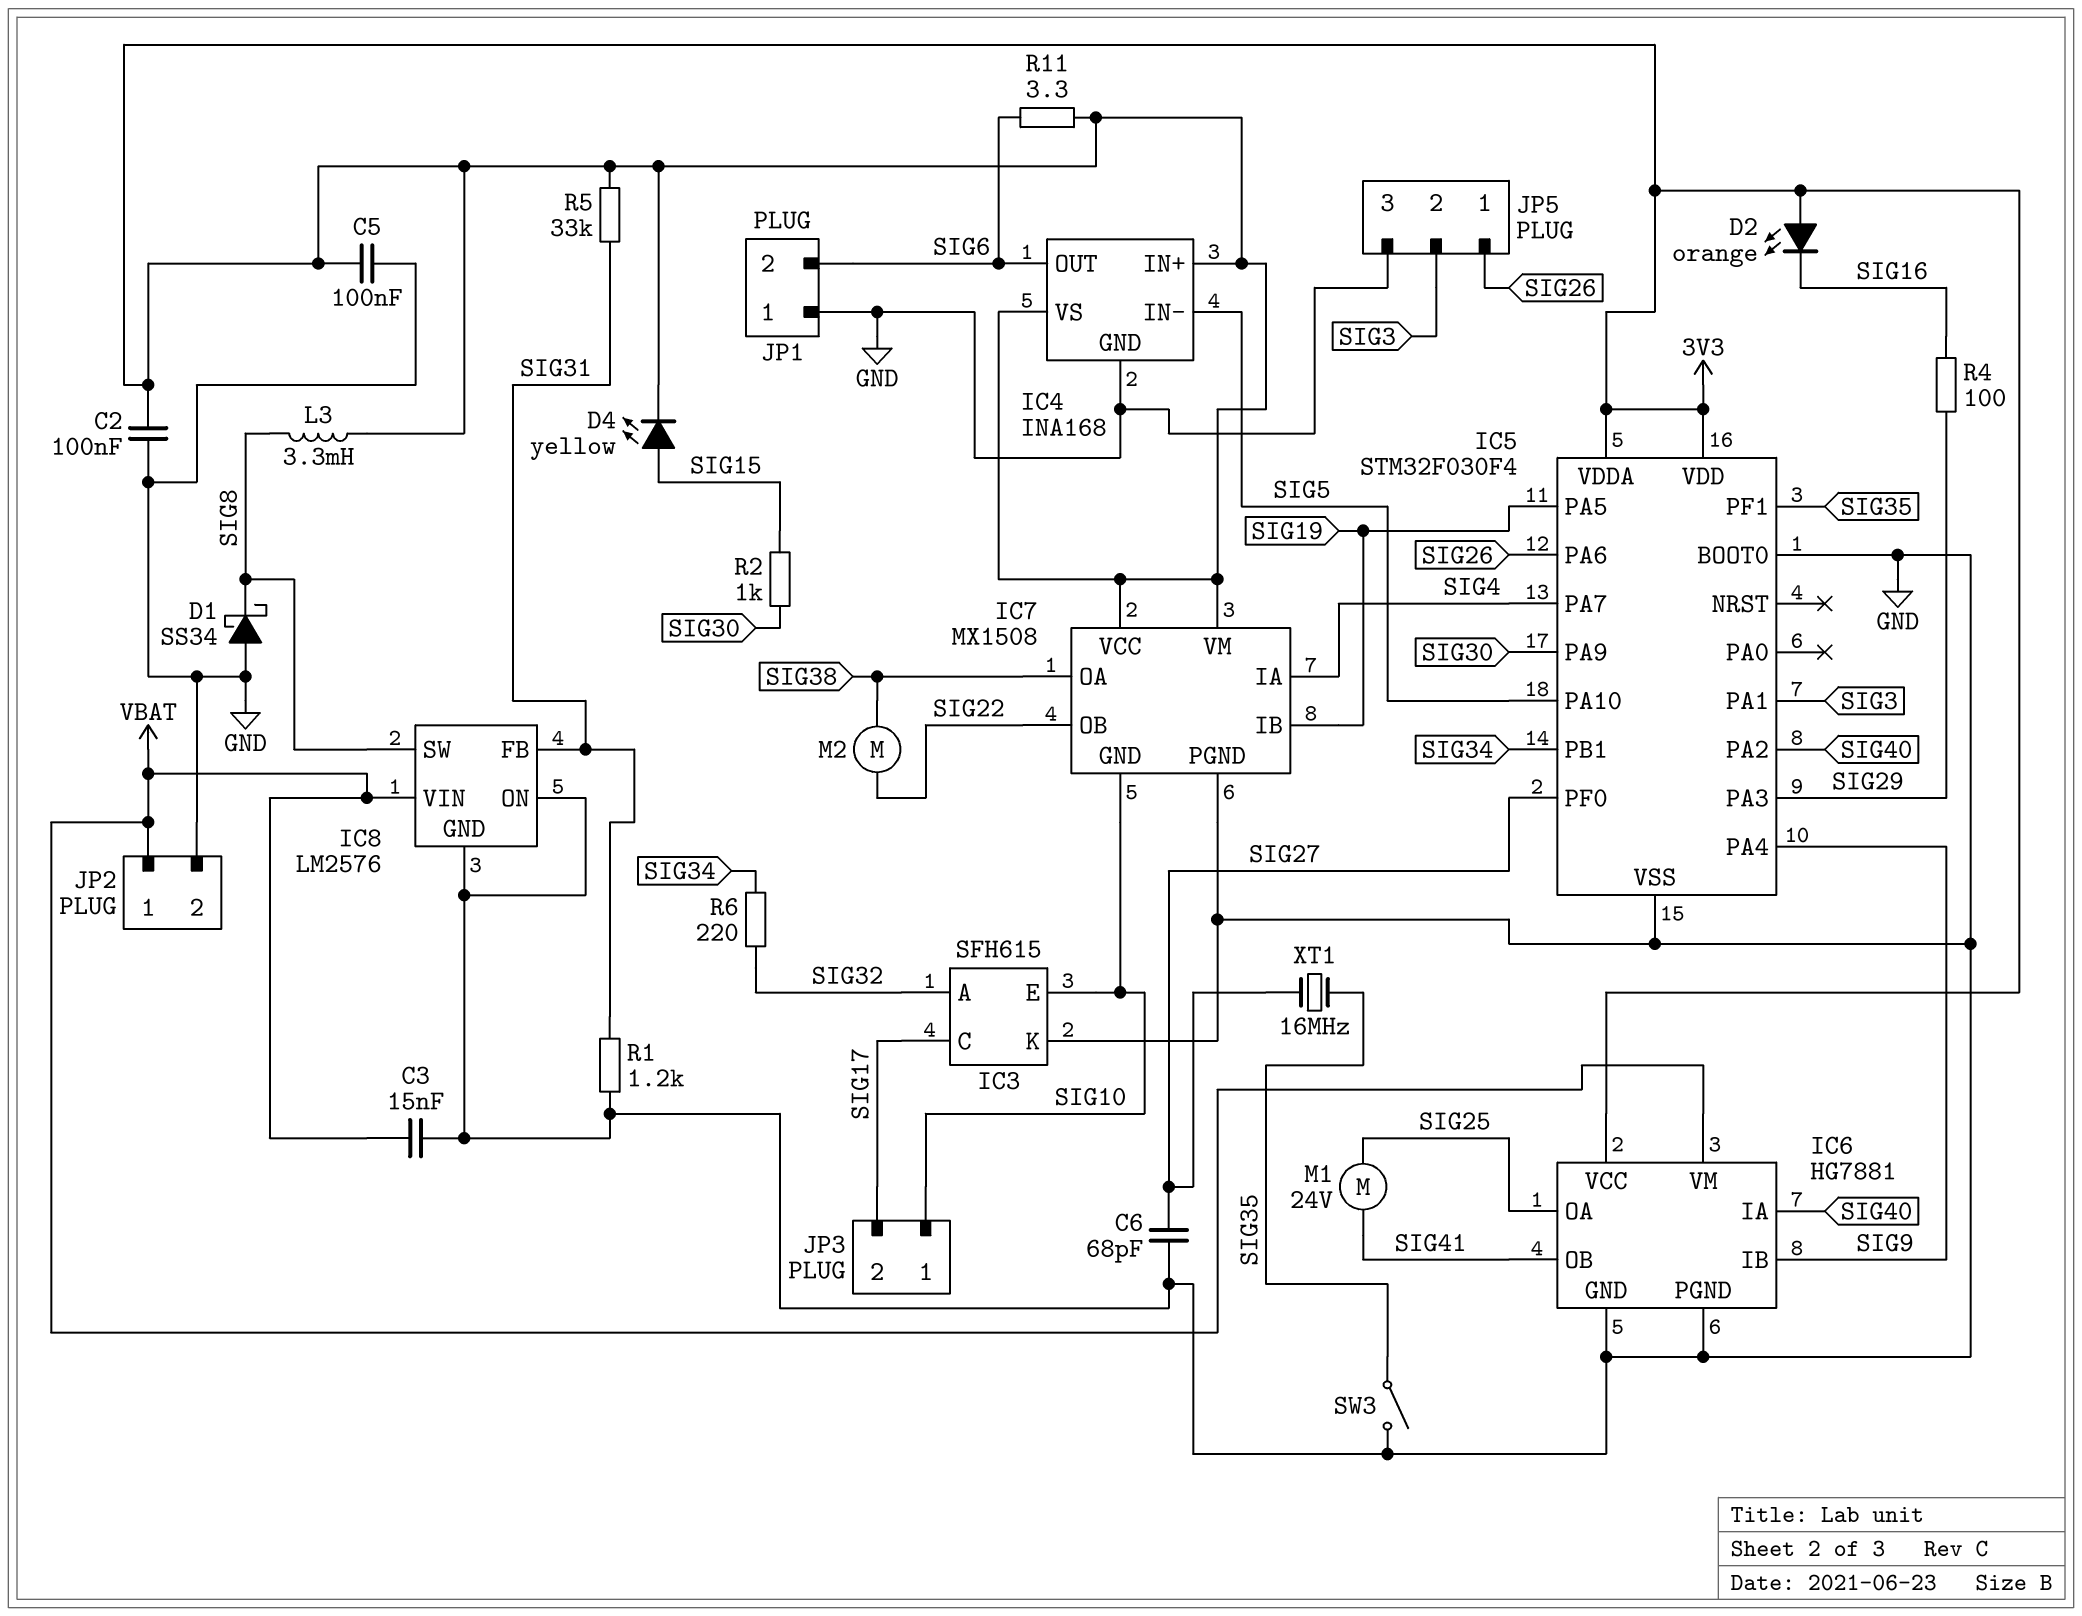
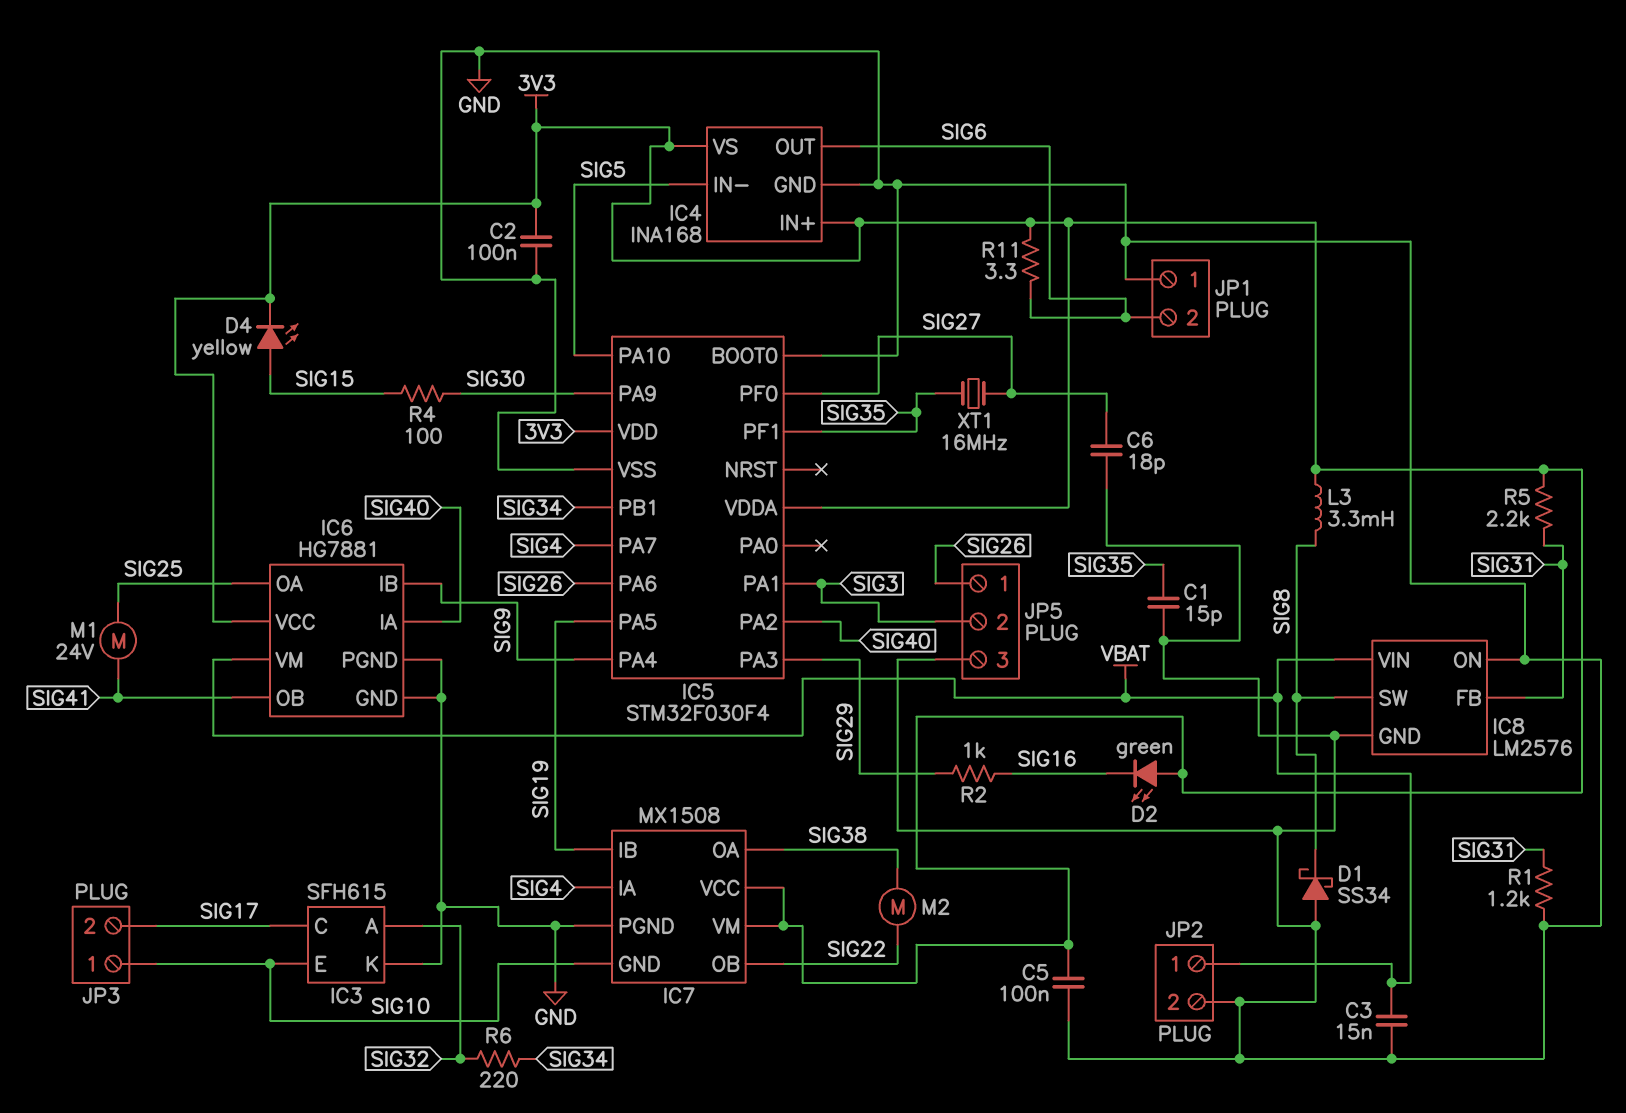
C1: none -> 15pF (GND, SIG35)
C6: 68pF (GND, SIG27) -> 18pF (GND, SIG27)
D2: LED orange (A 3V3, K SIG16) -> LED green (A 3V3, K SIG16)
R2: 1k (SIG15, SIG30) -> 1k (SIG16, SIG29)
R4: 100 (SIG16, SIG29) -> 100 (SIG15, SIG30)
R5: 33k (3V3, SIG31) -> 2.2k (3V3, SIG31)
SW3: switch (GND, SIG35) -> none

